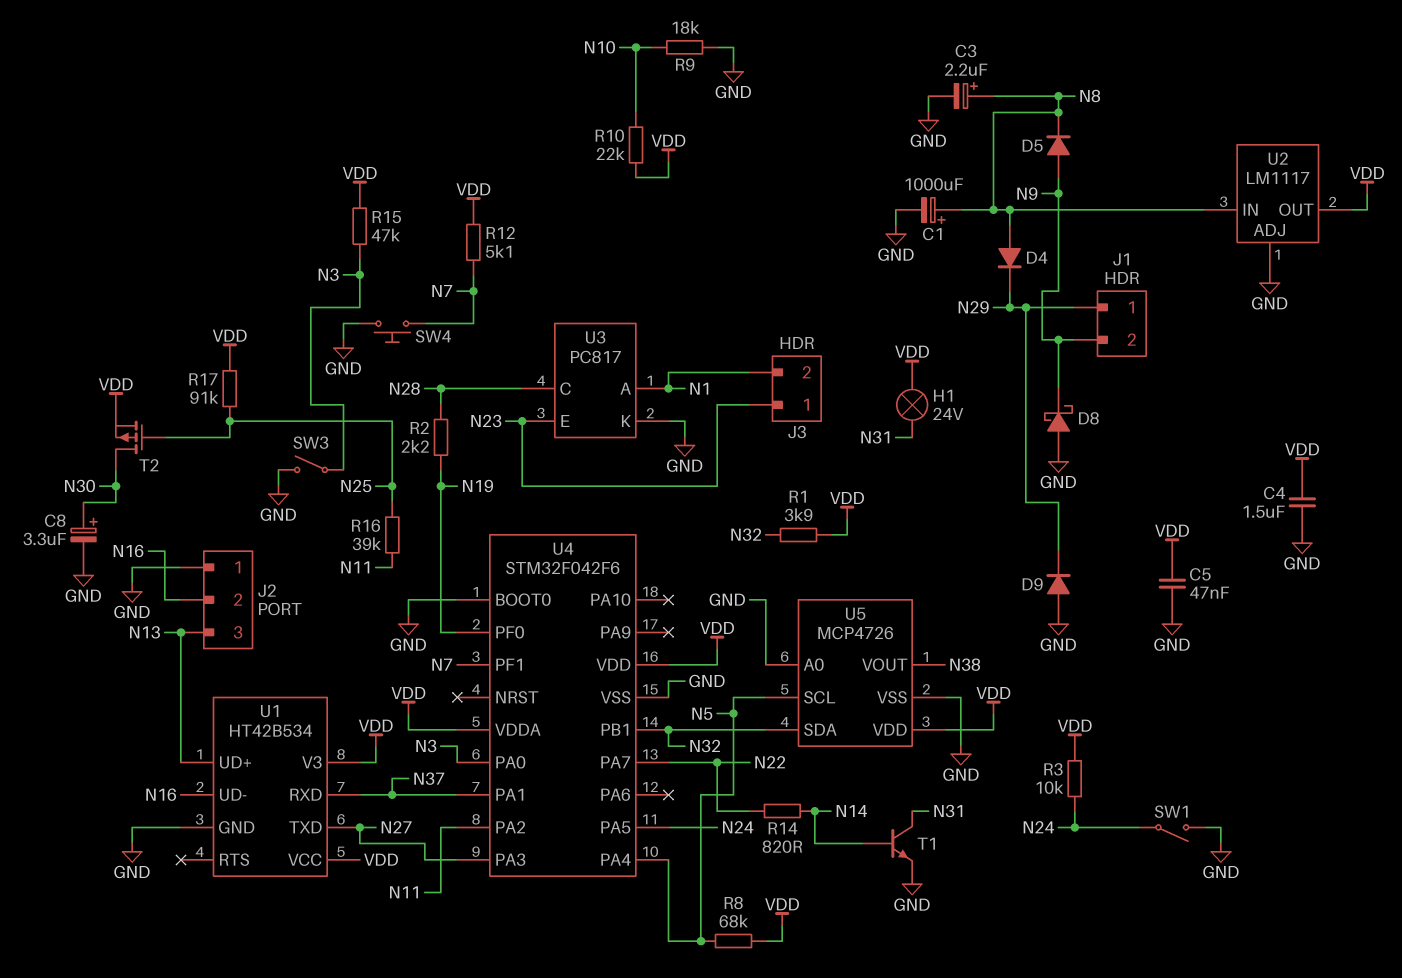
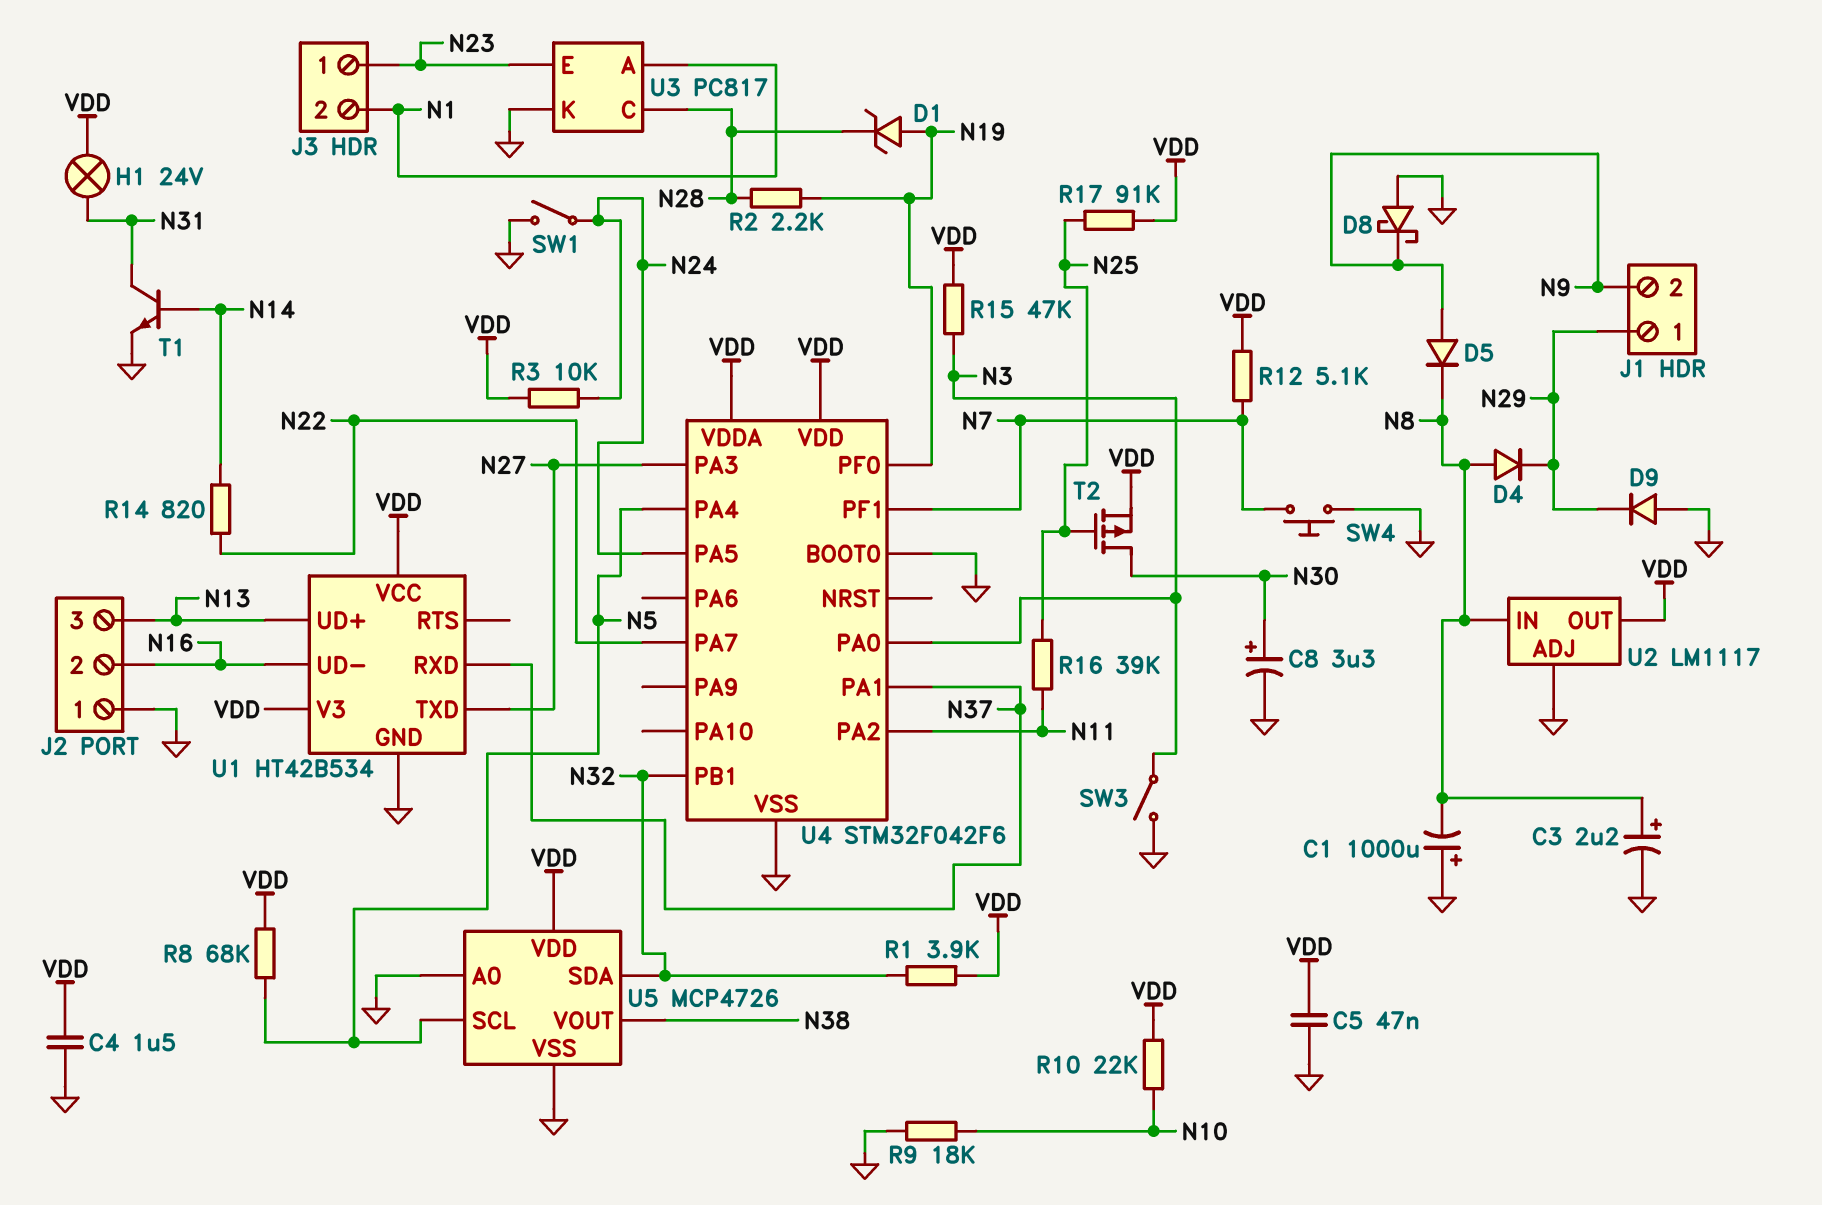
C1: 1000uF (plus N8, minus GND) -> 1000uF (plus GND, minus N8)
D1: none -> zener (A N19, K N28)

